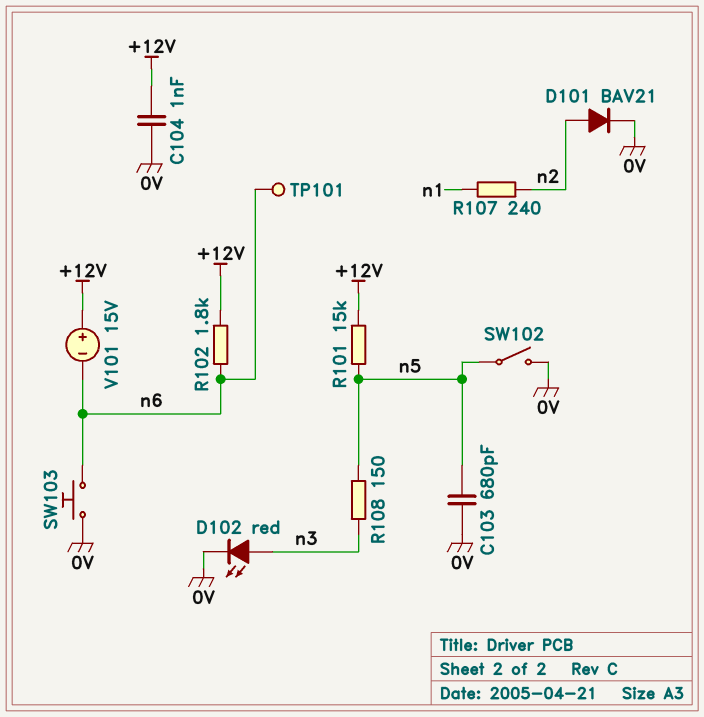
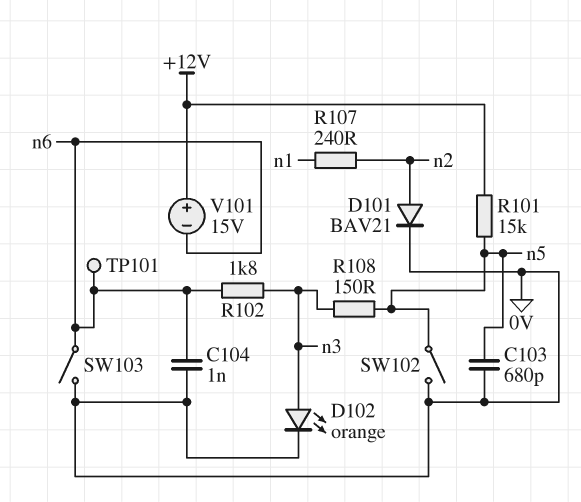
C104: 1nF (+12V, 0V) -> 1nF (0V, n6)
D102: LED red (A n3, K 0V) -> LED orange (A n3, K 0V)
R102: 1.8k (+12V, n6) -> 1.8k (n3, n6)
SW103: button (0V, n6) -> switch (0V, n6)

